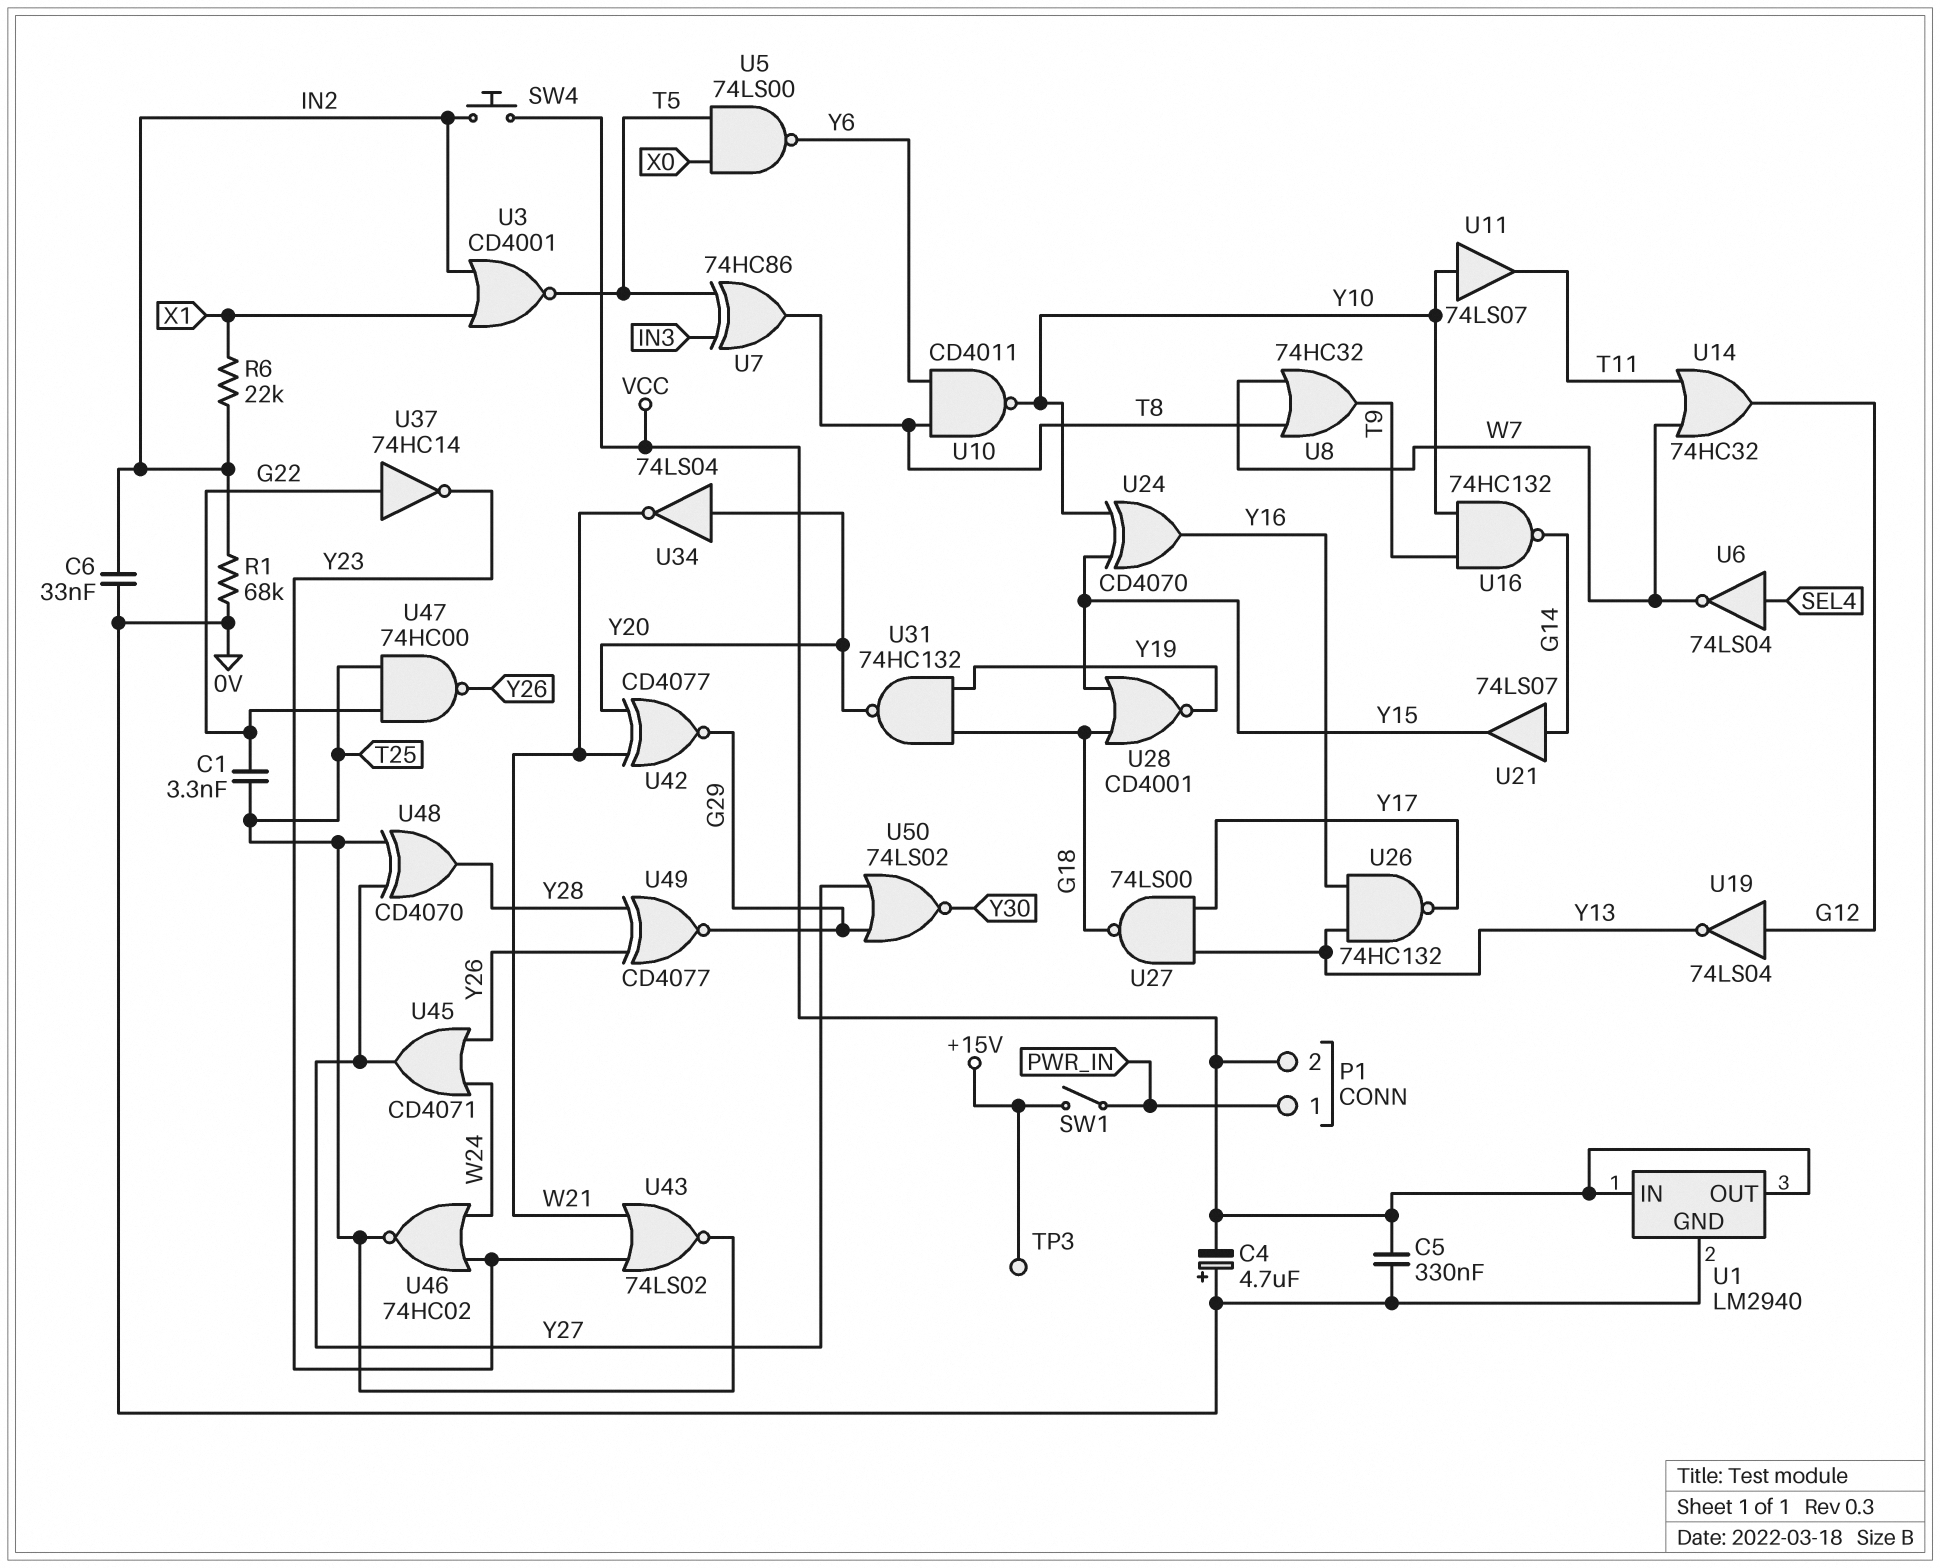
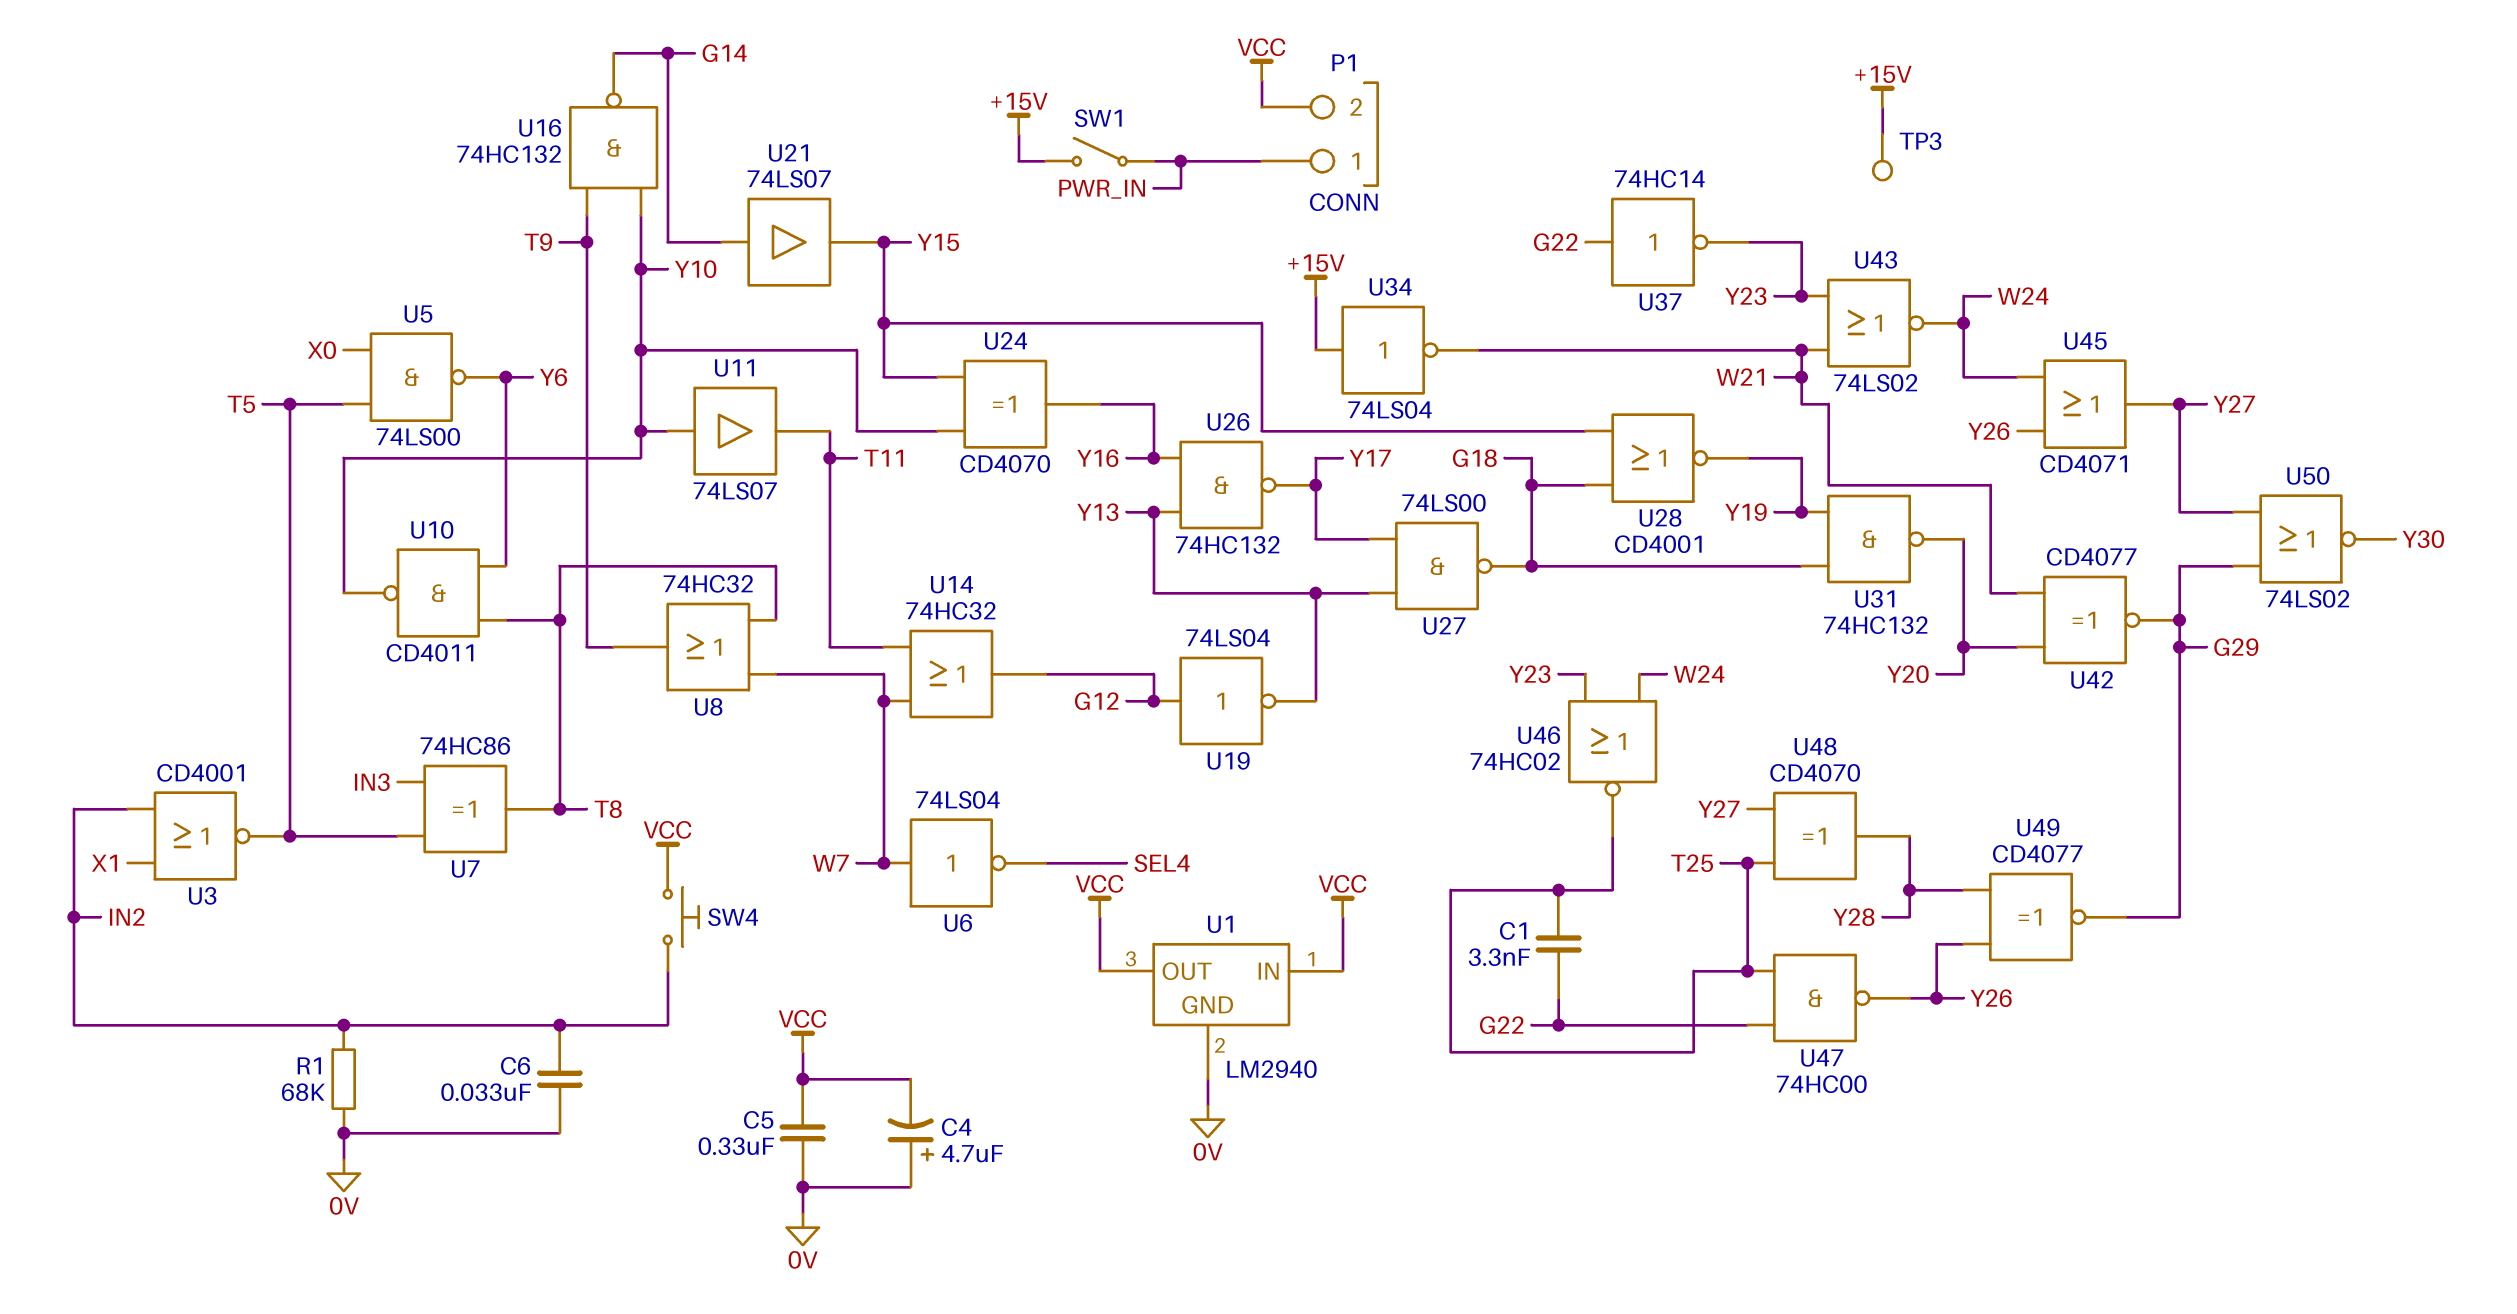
R6: 22k (IN2, X1) -> none
U6: NOT 74LS04 (in SEL4, out W7) -> NOT 74LS04 (in W7, out SEL4)
U34: NOT 74LS04 (in Y20, out W21) -> NOT 74LS04 (in +15V, out W21)
U43: NOR 74LS02 (in W21, in Y23, out T25) -> NOR 74LS02 (in W21, in Y23, out W24)

